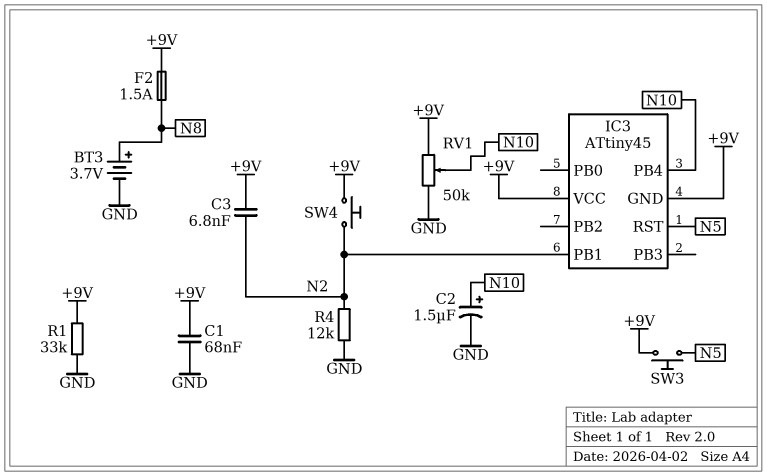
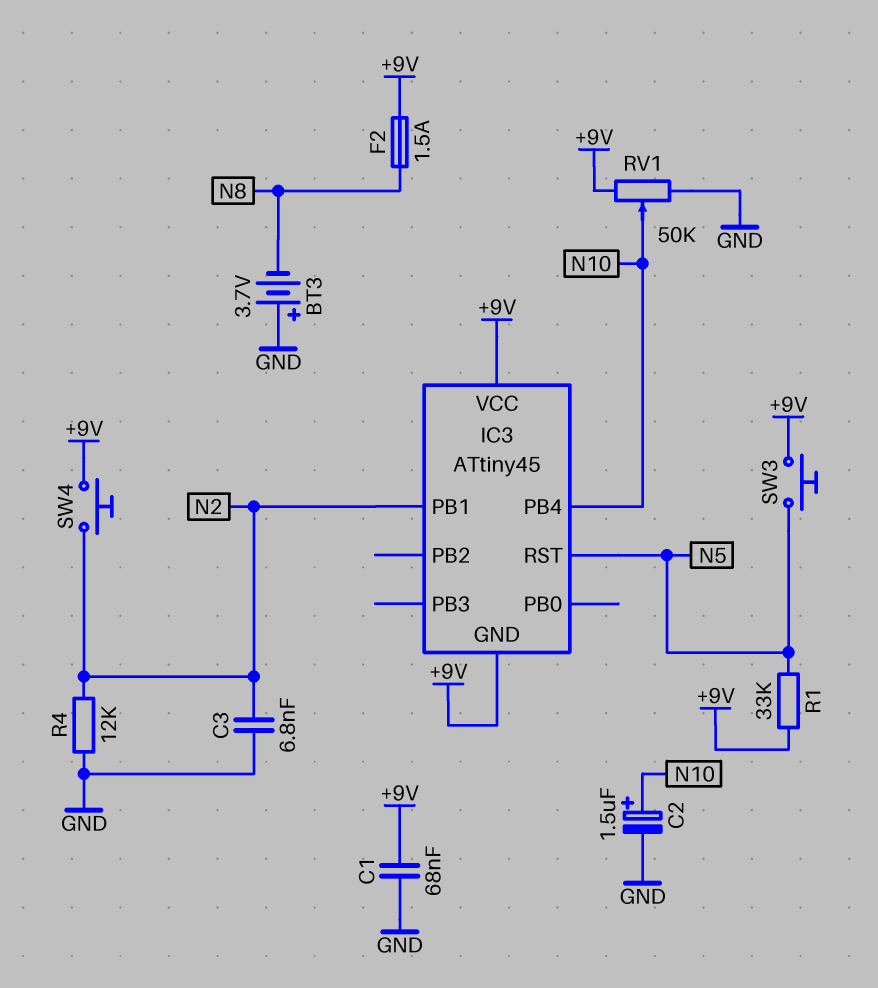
BT3: 3.7V (plus N8, minus GND) -> 3.7V (plus GND, minus N8)
C3: 6.8nF (+9V, N2) -> 6.8nF (GND, N2)
R1: 33k (+9V, GND) -> 33k (+9V, N5)

